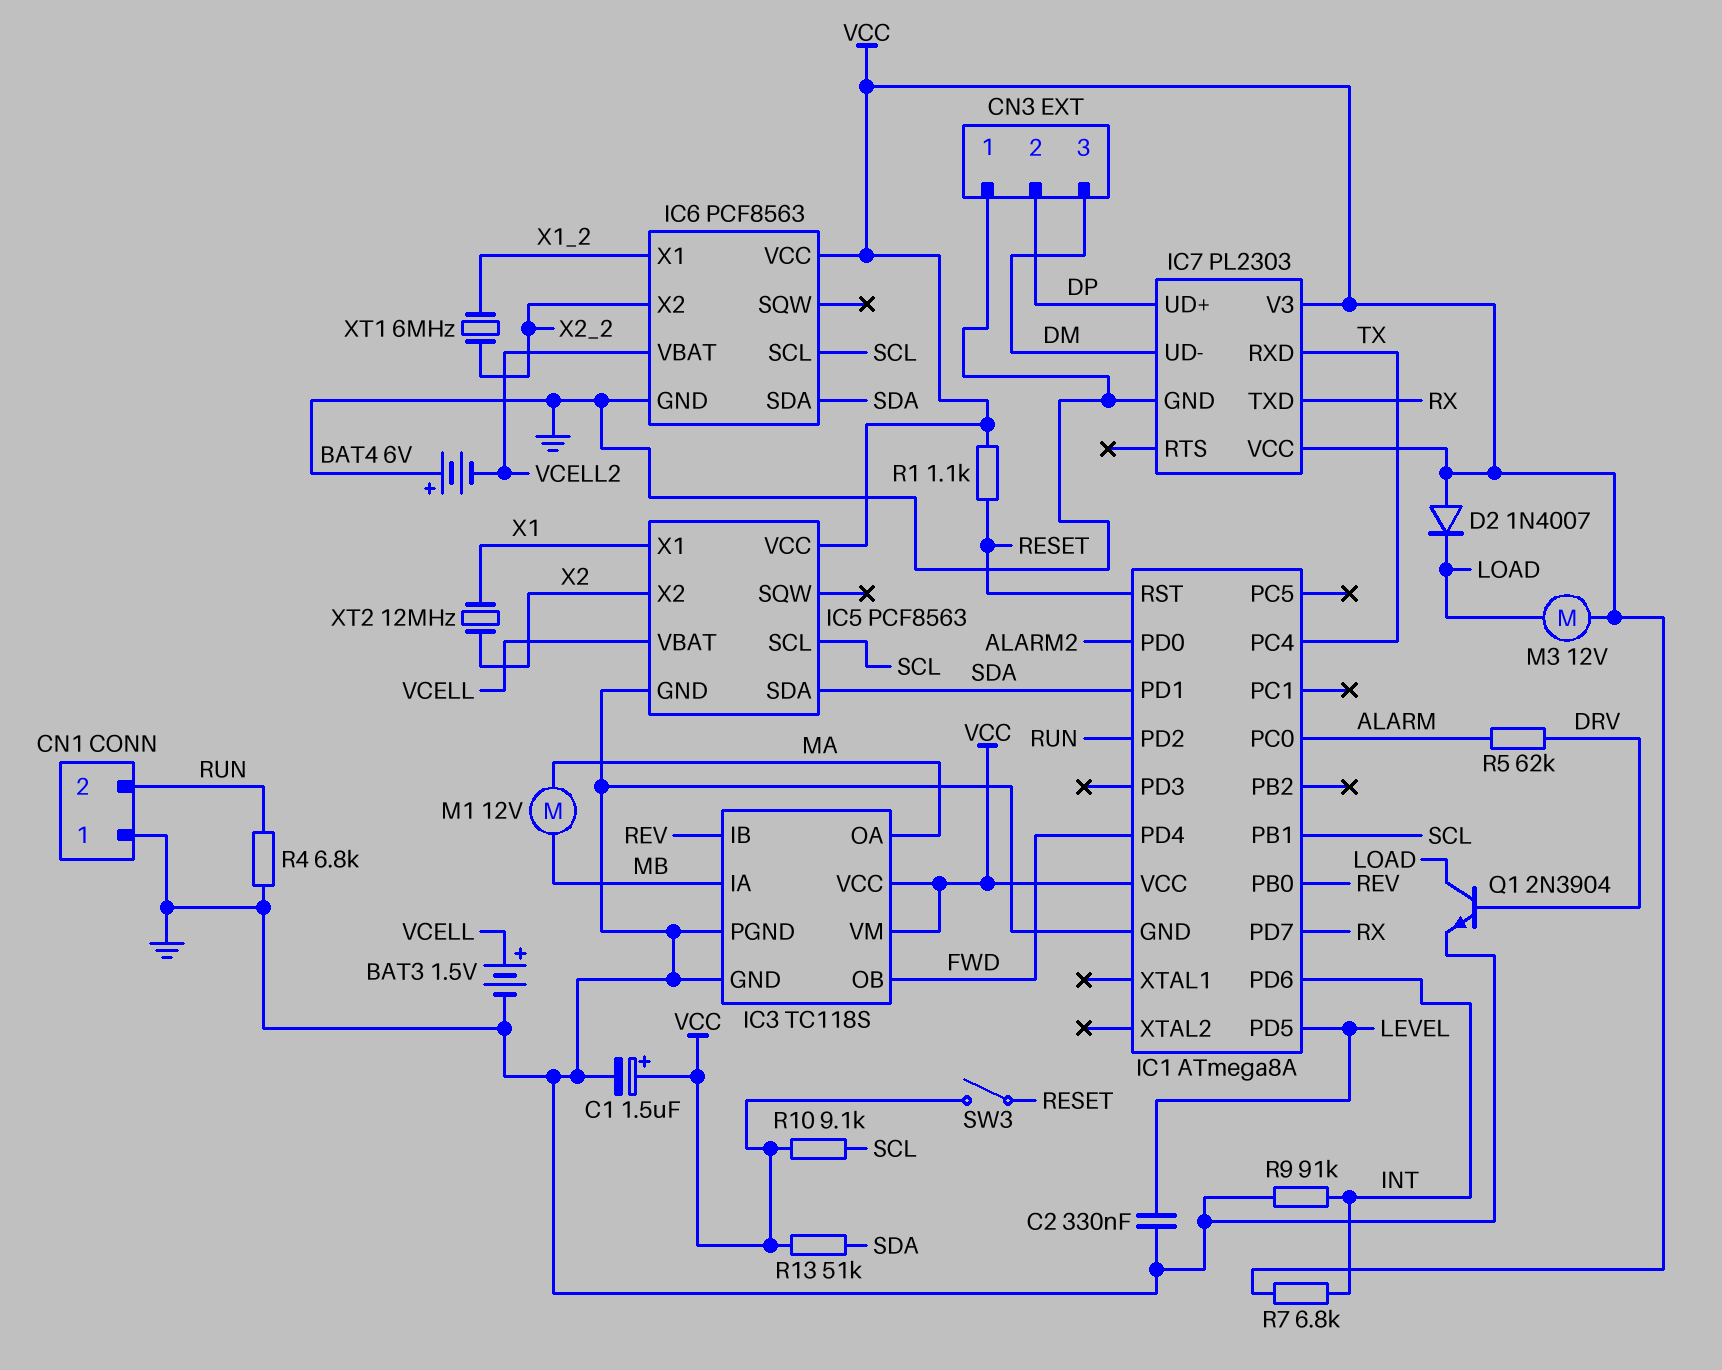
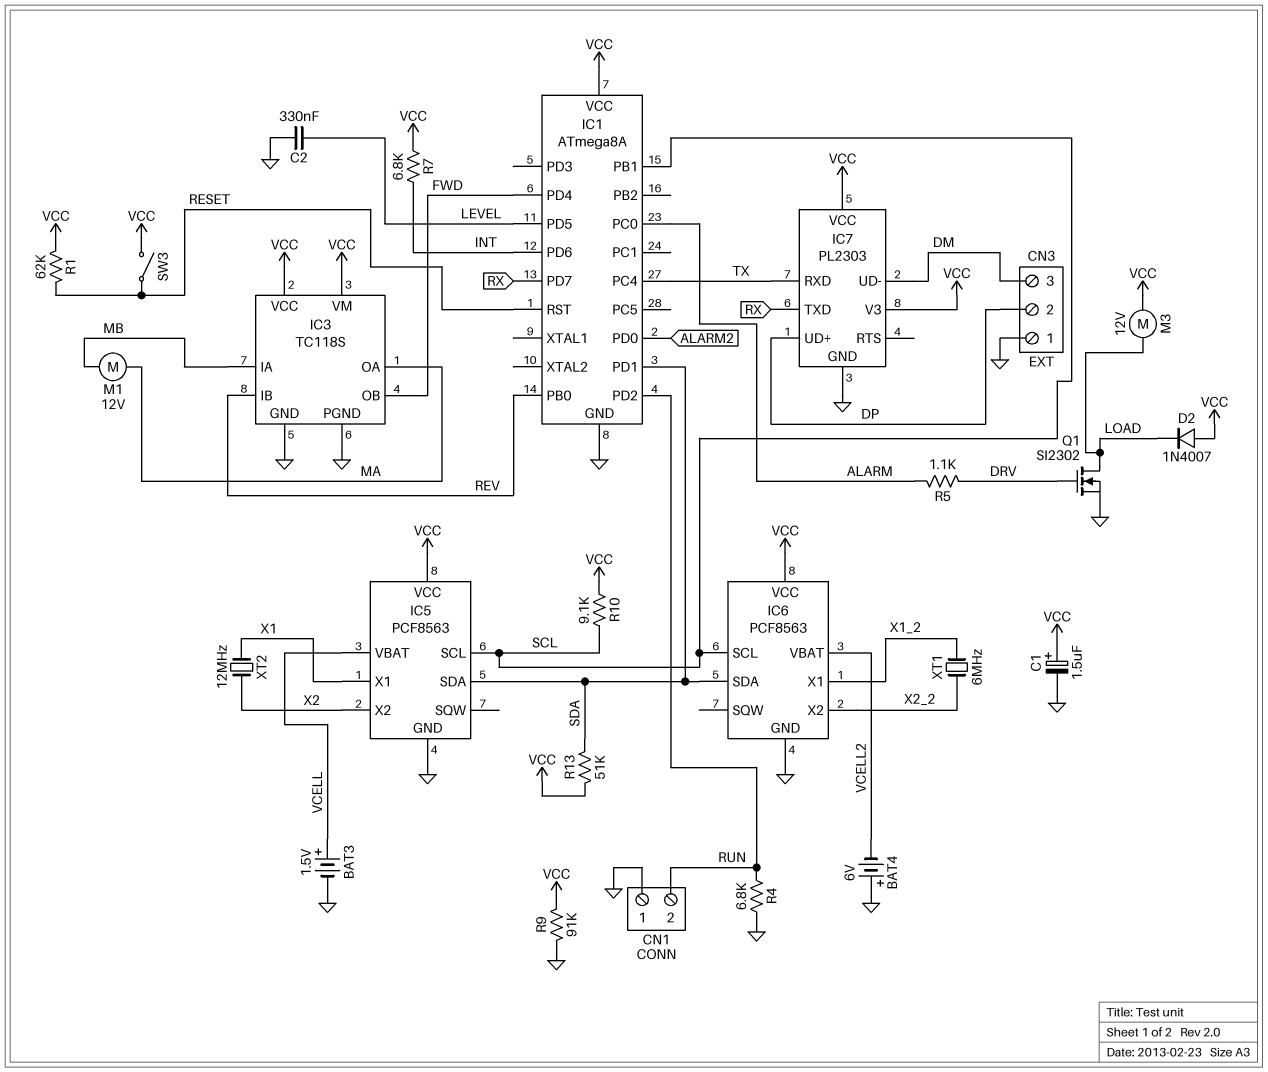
Q1: NPN 2N3904 (B DRV, C LOAD, E GND) -> NMOS SI2302 (G DRV, D LOAD, S GND)
R1: 1.1k (RESET, VCC) -> 62k (RESET, VCC)
R5: 62k (ALARM, DRV) -> 1.1k (ALARM, DRV)
R9: 91k (GND, INT) -> 91k (GND, VCC)

